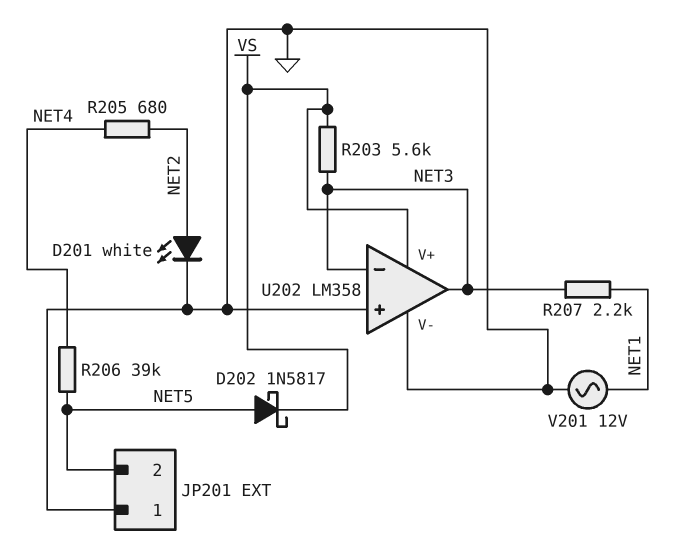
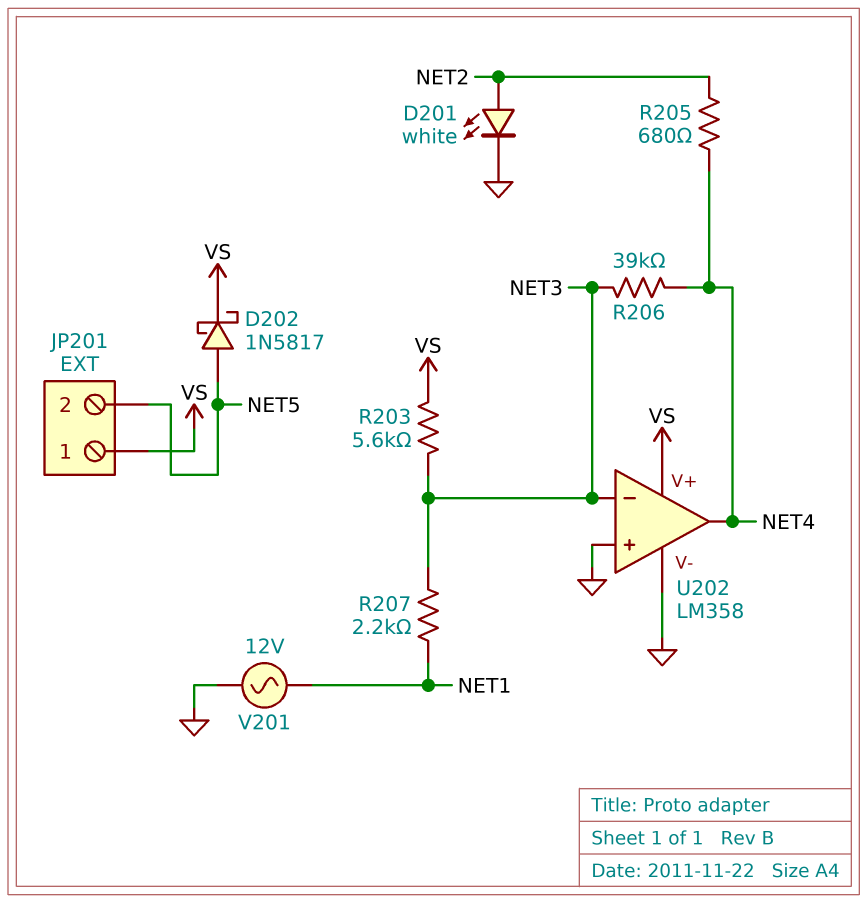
JP201 pin 1: GND -> VS
R206: 39k (NET4, NET5) -> 39k (NET3, NET4)
U202 pin out: NET3 -> NET4

